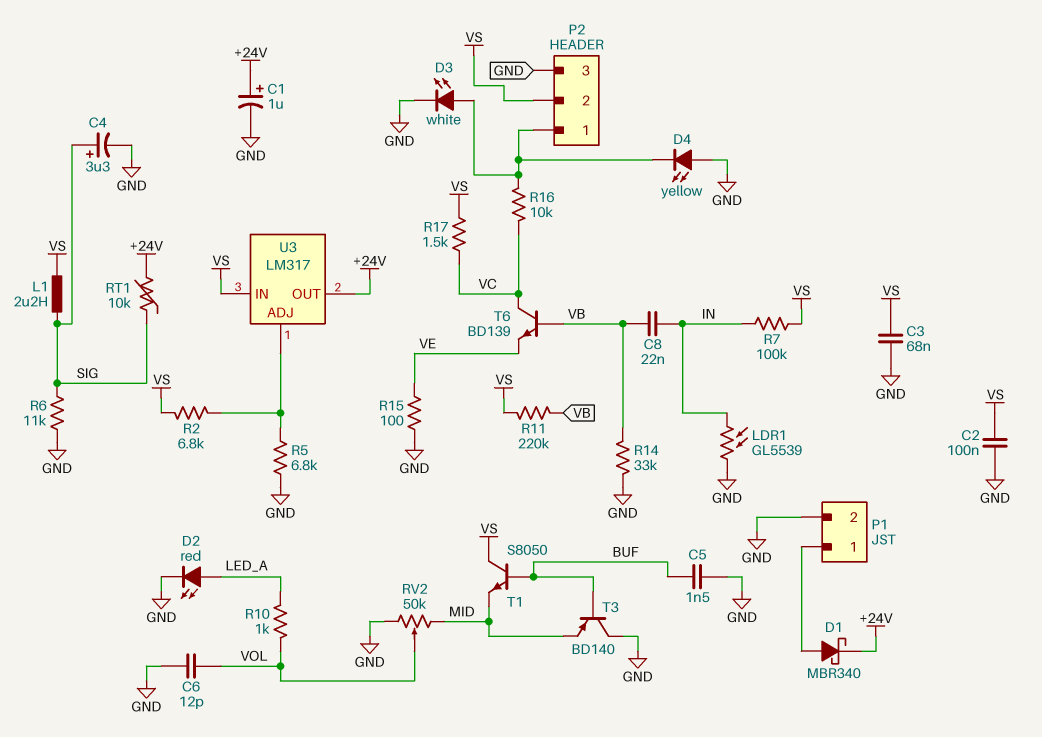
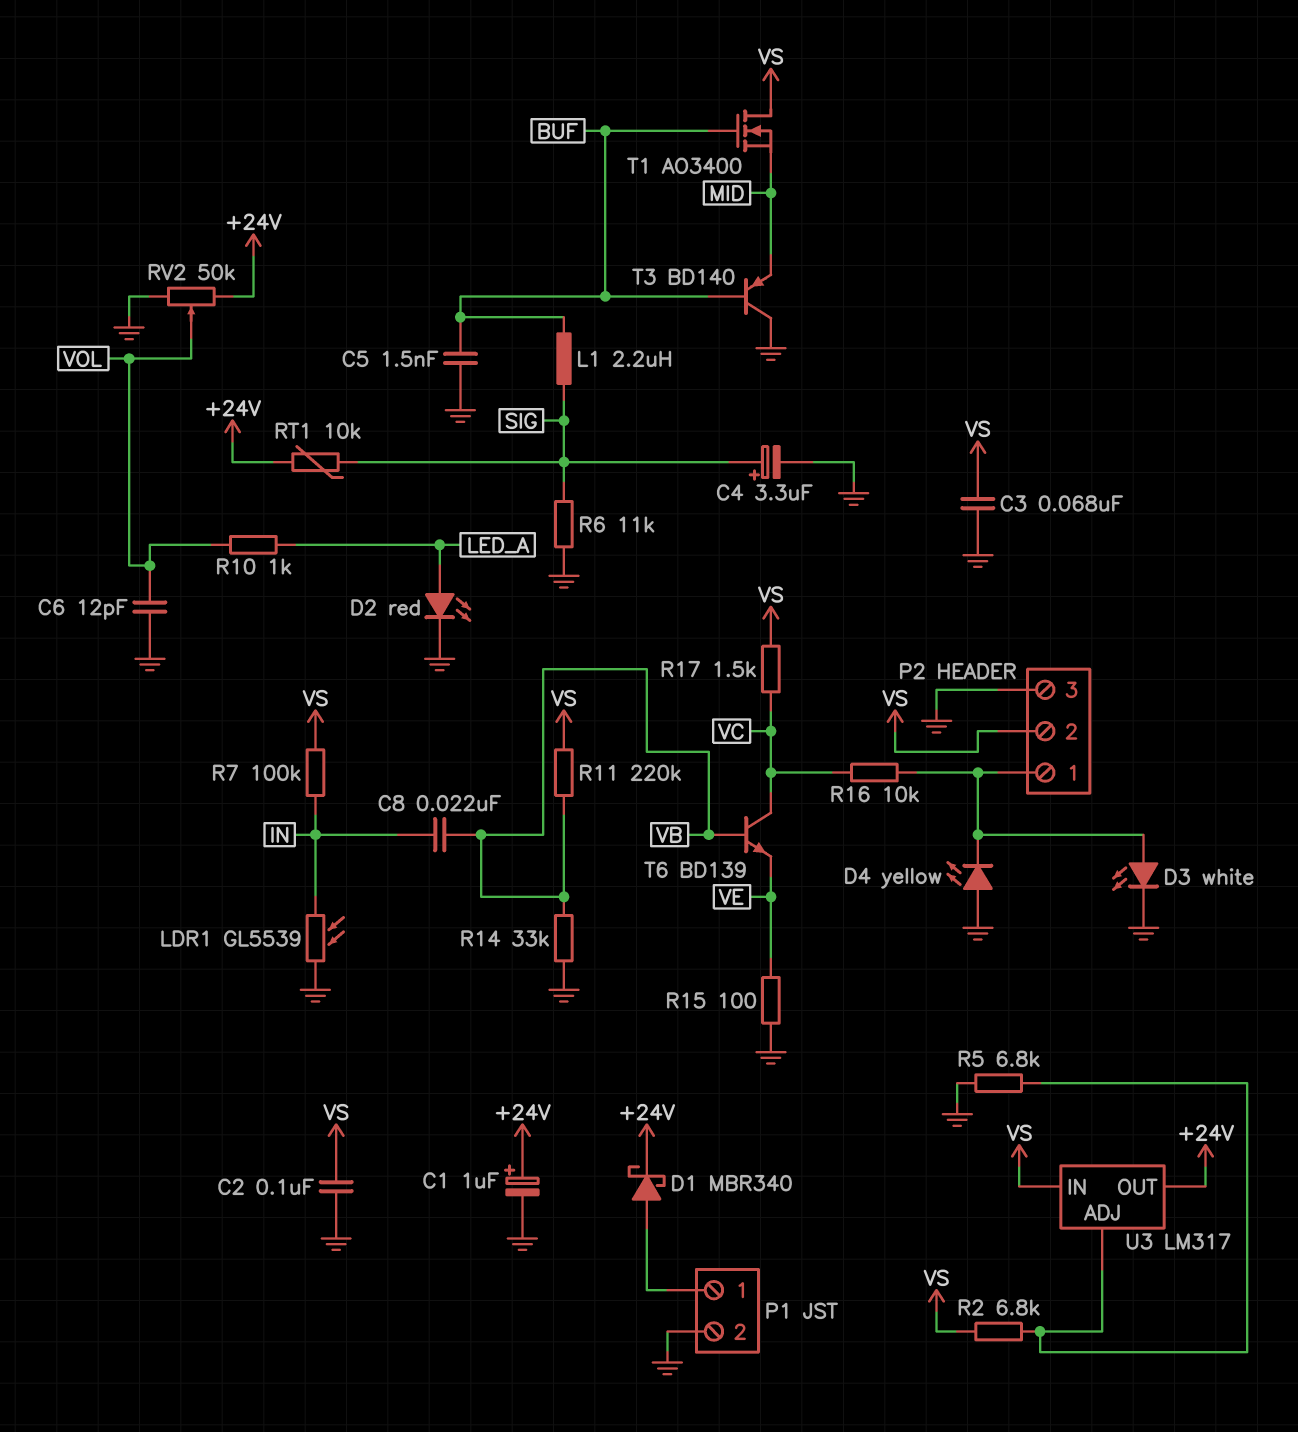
L1: 2.2uH (SIG, VS) -> 2.2uH (BUF, SIG)
RV2: 50k (GND, MID, wiper VOL) -> 50k (+24V, GND, wiper VOL)
T1: NPN S8050 (B BUF, C VS, E MID) -> NMOS AO3400 (G BUF, D VS, S MID)

